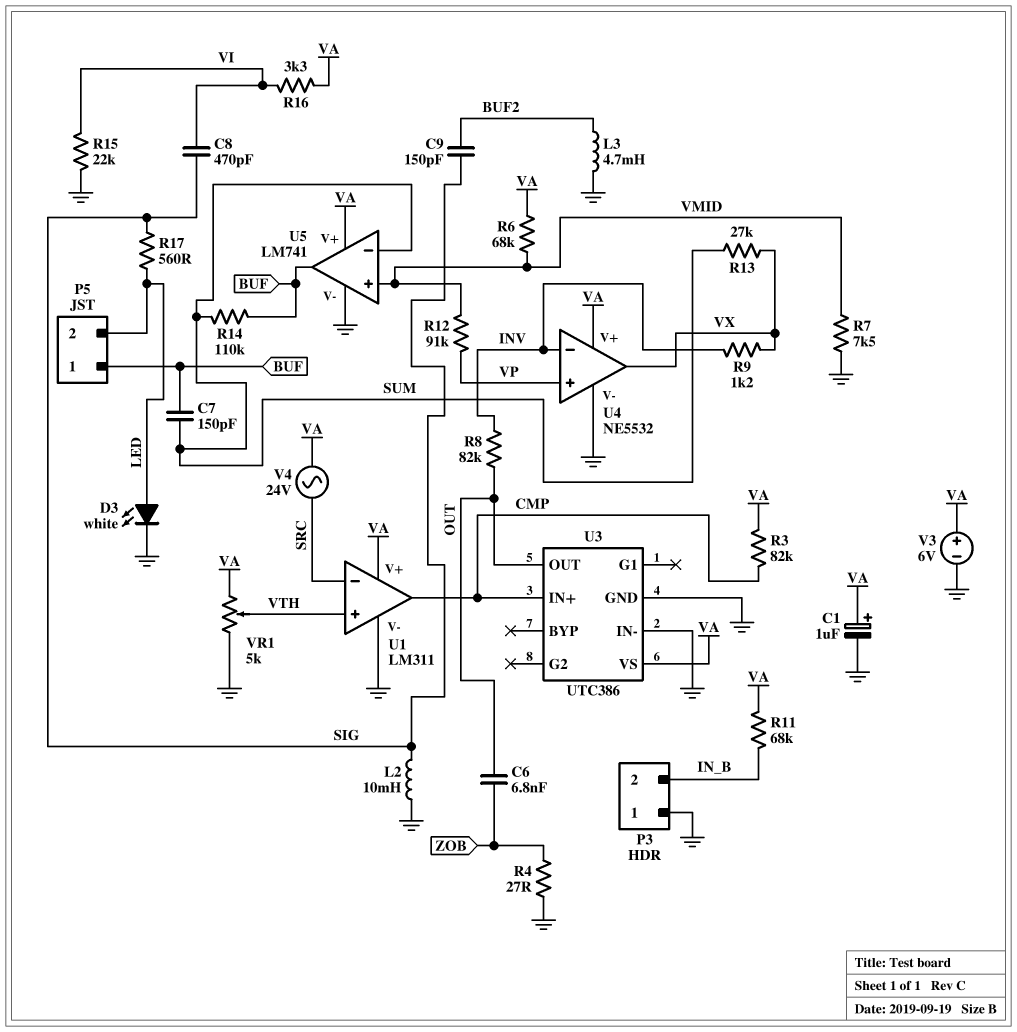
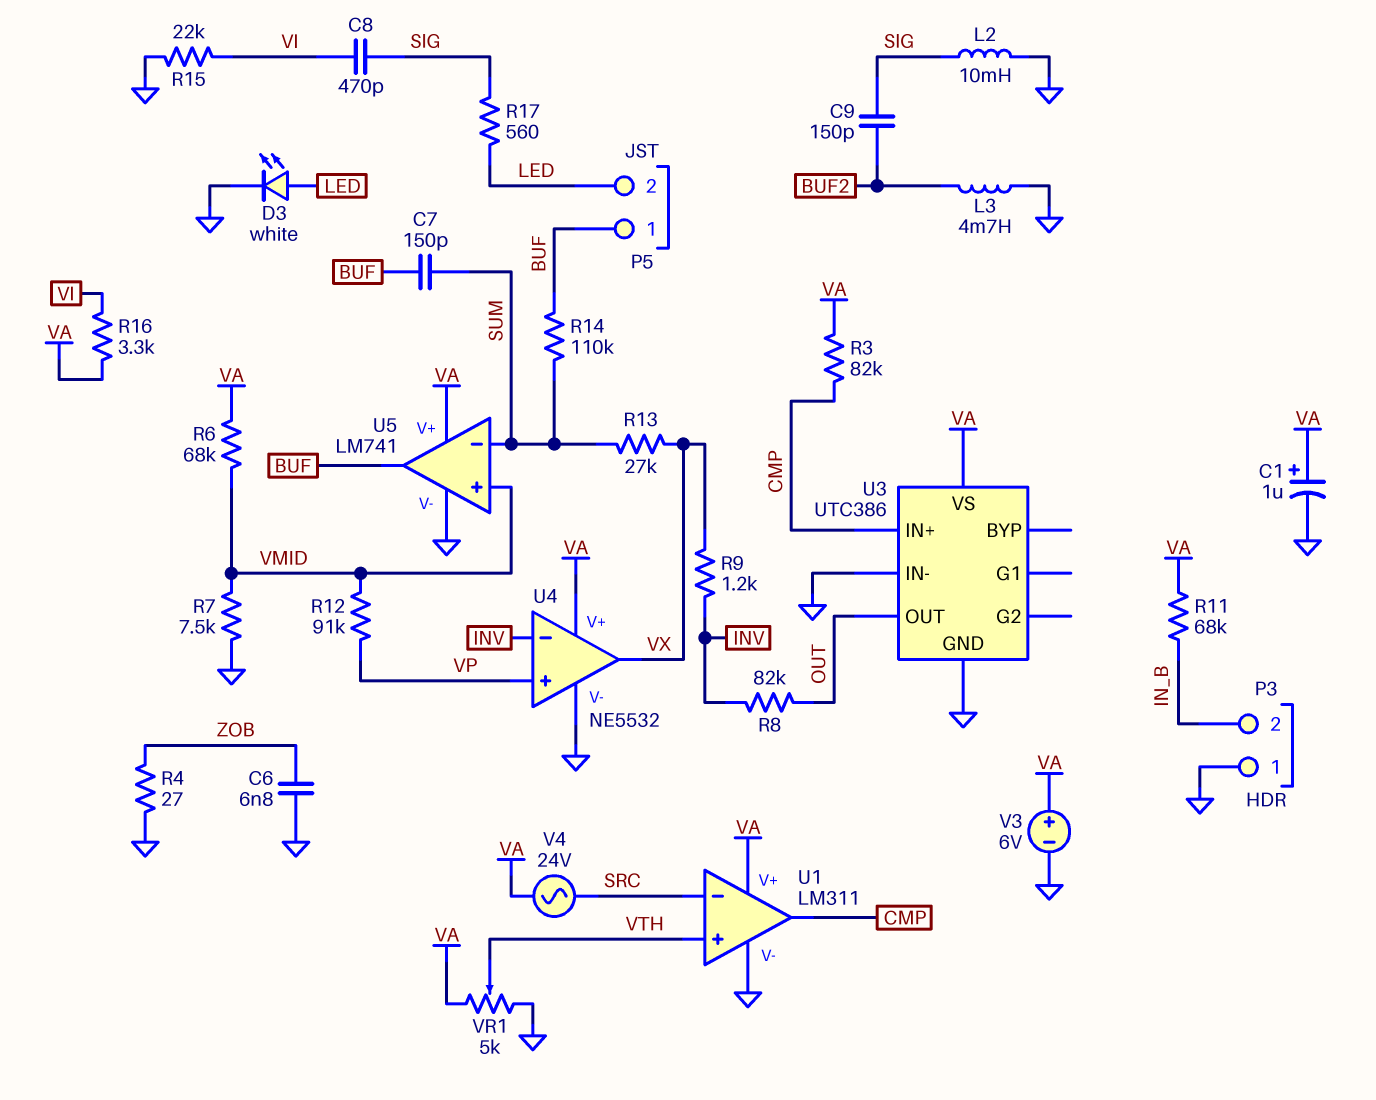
C6: 6.8nF (OUT, ZOB) -> 6.8nF (GND, ZOB)

